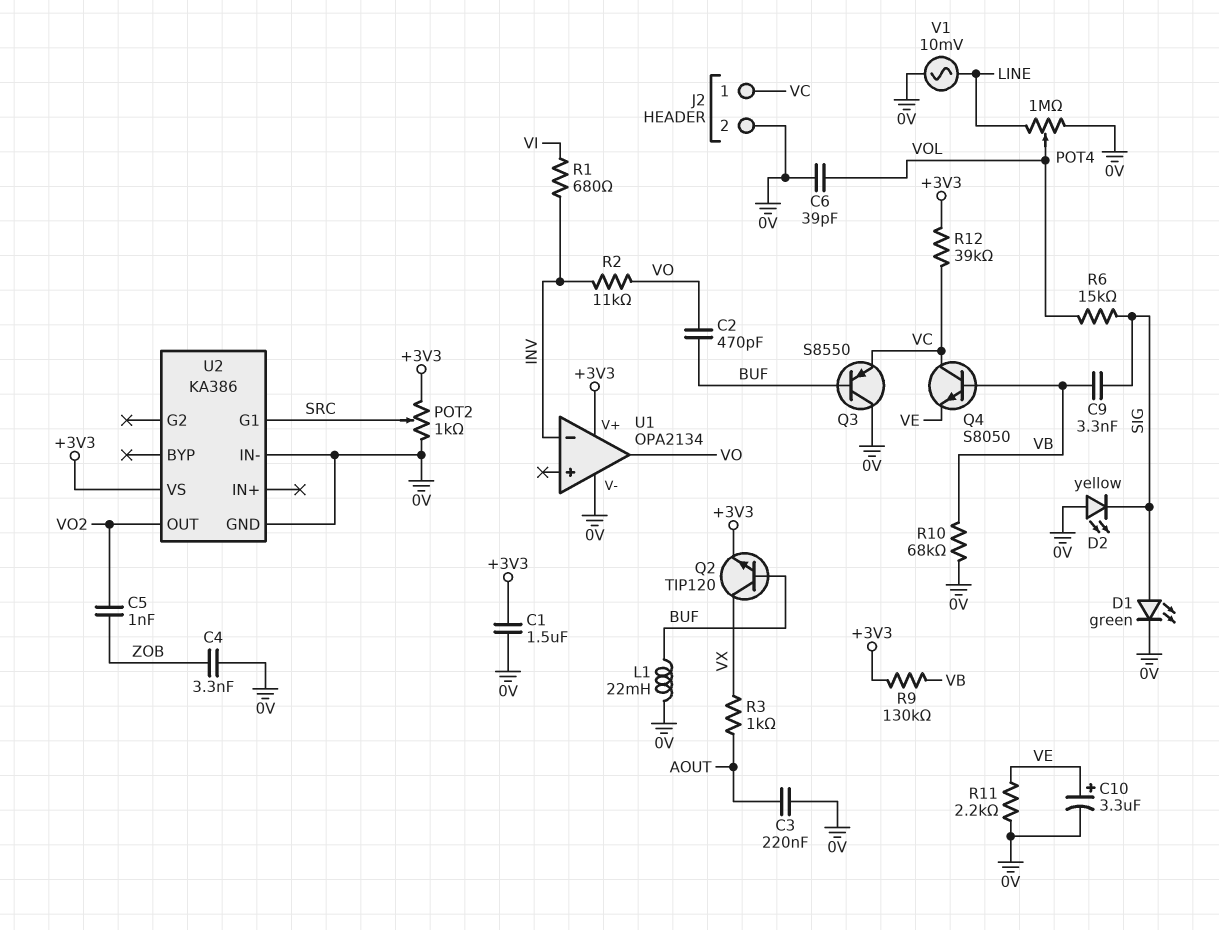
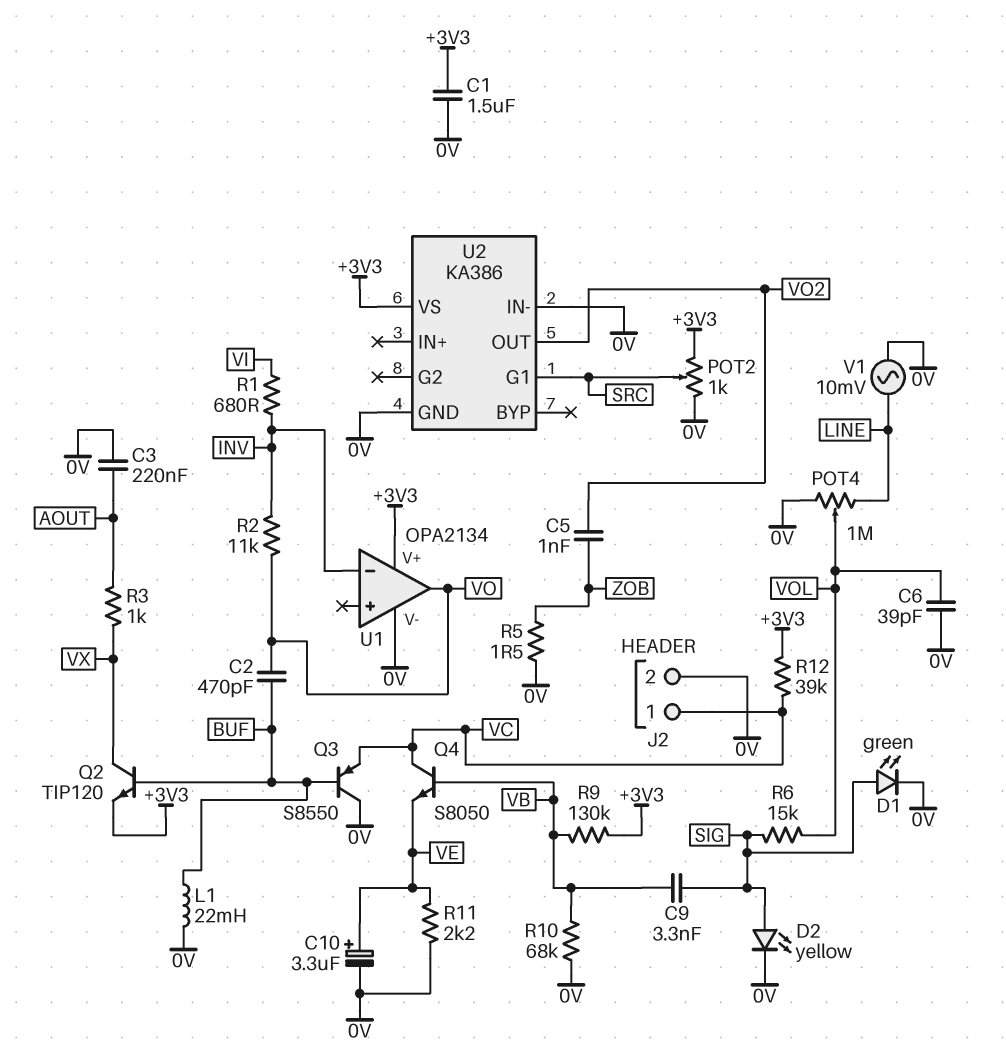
C4: 3.3nF (0V, ZOB) -> none
D2: LED yellow (A 0V, K SIG) -> LED yellow (A SIG, K 0V)
R5: none -> 1.5 (0V, ZOB)

